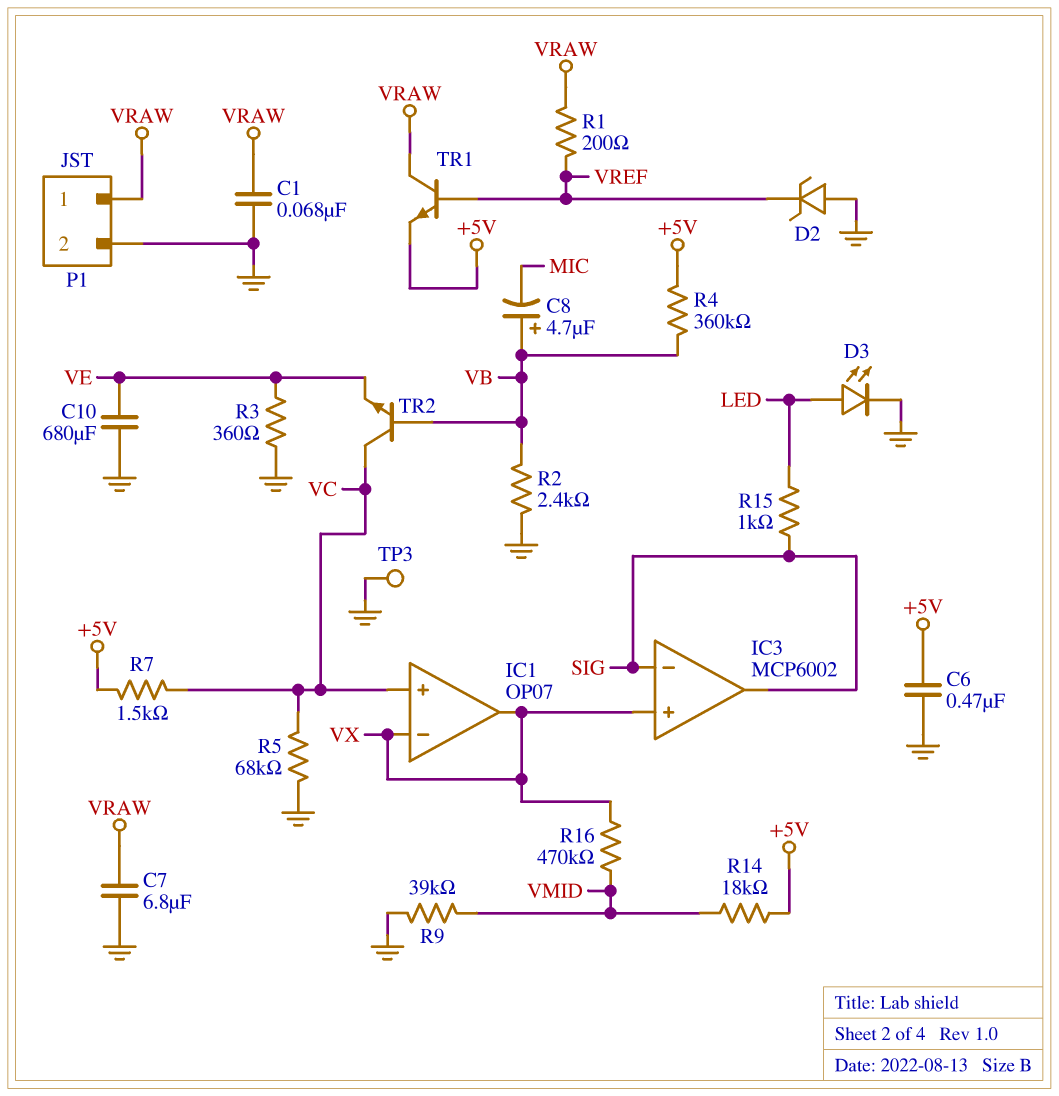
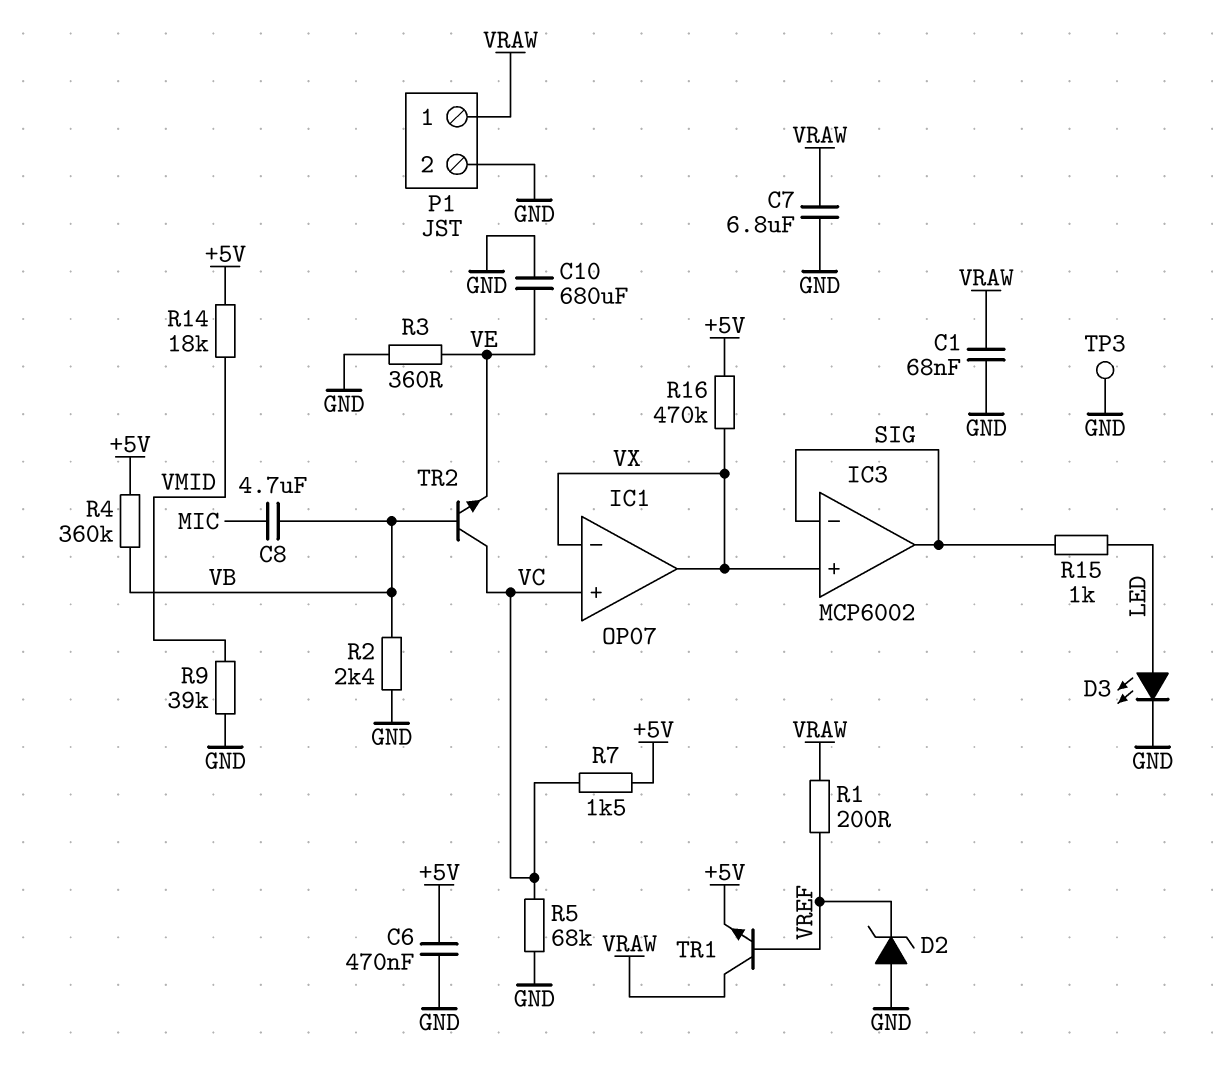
C8: 4.7uF (plus VB, minus MIC) -> 4.7uF (MIC, VB)
R16: 470k (VMID, VX) -> 470k (+5V, VX)

